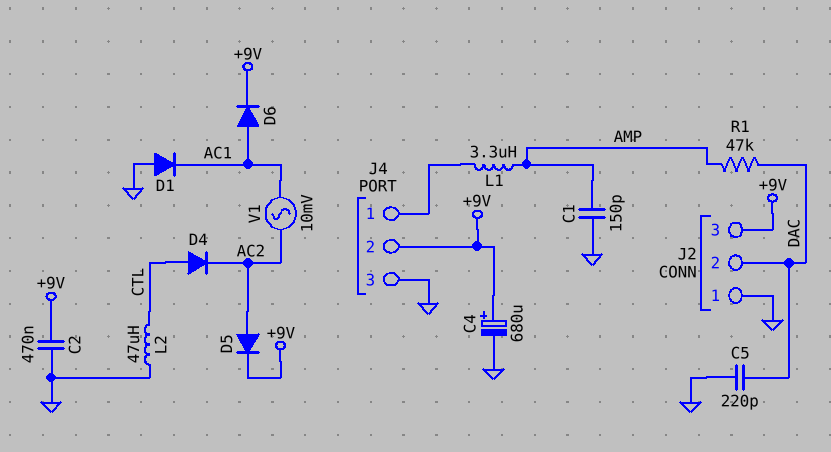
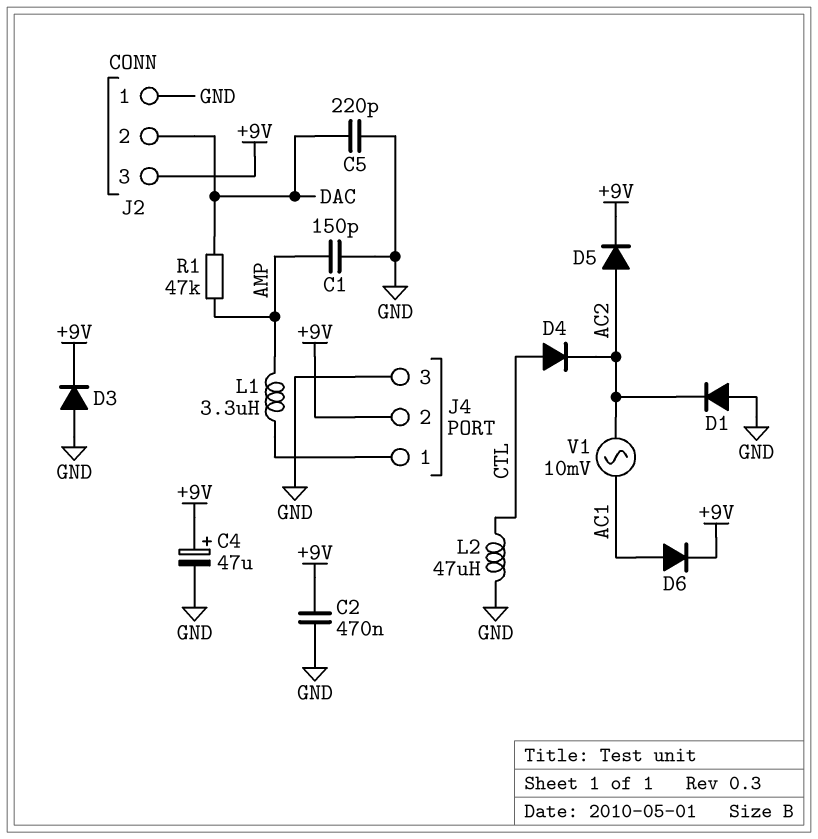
C4: 680uF (plus +9V, minus GND) -> 47uF (plus +9V, minus GND)
D1: diode (A GND, K AC1) -> diode (A GND, K AC2)
D3: none -> diode (A GND, K +9V)

